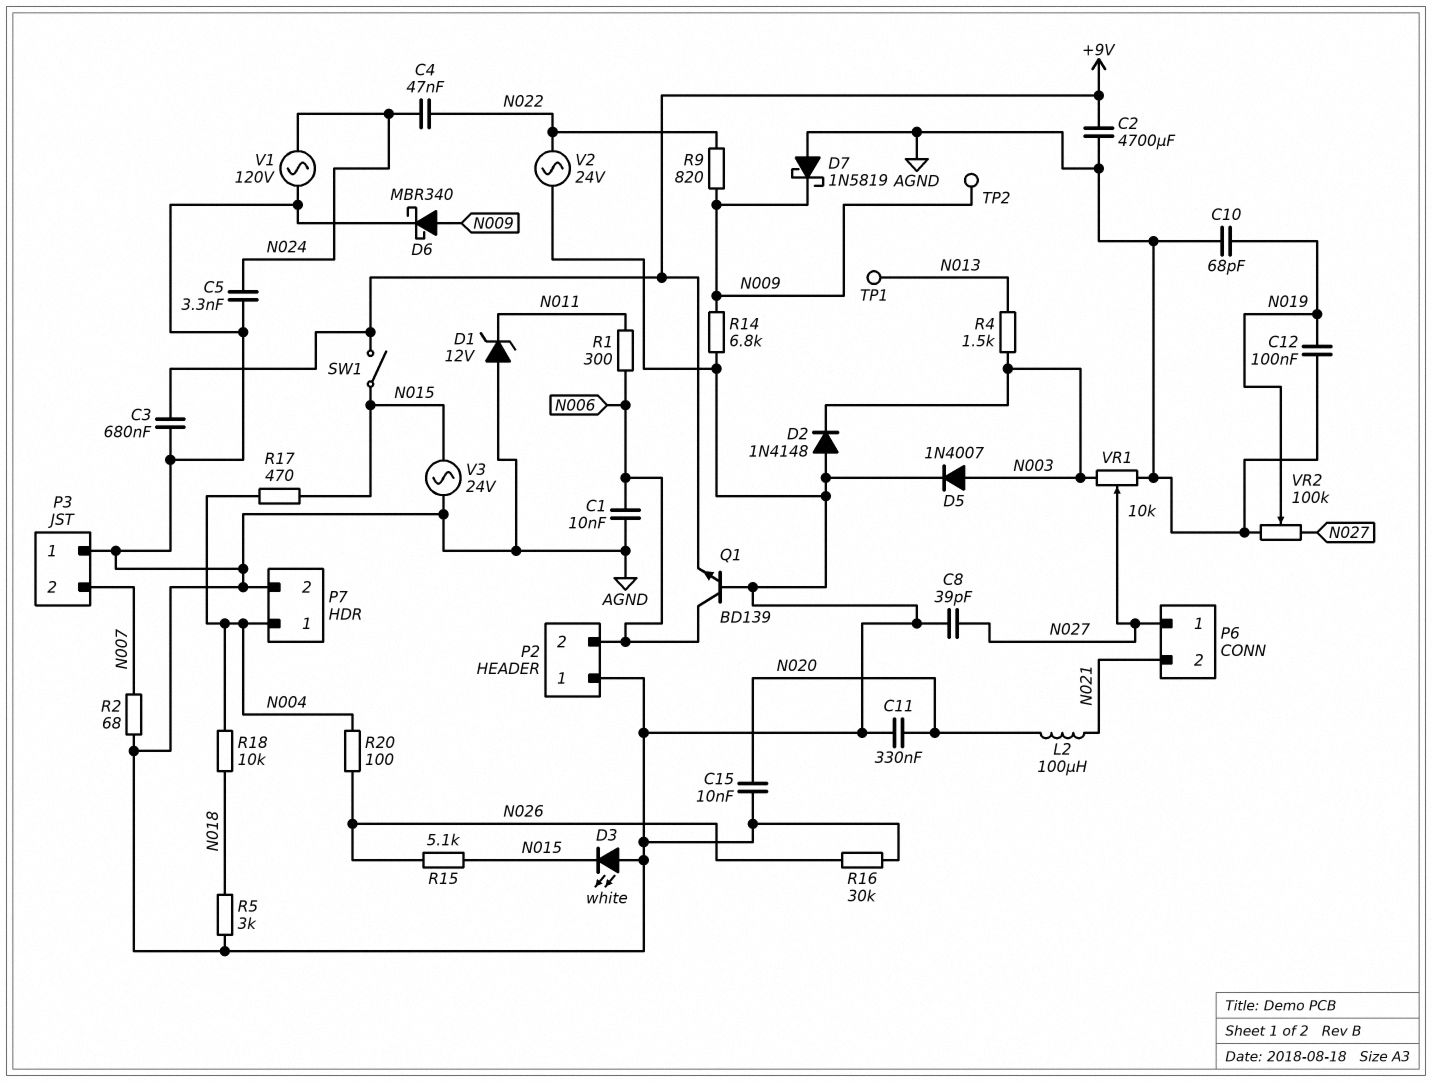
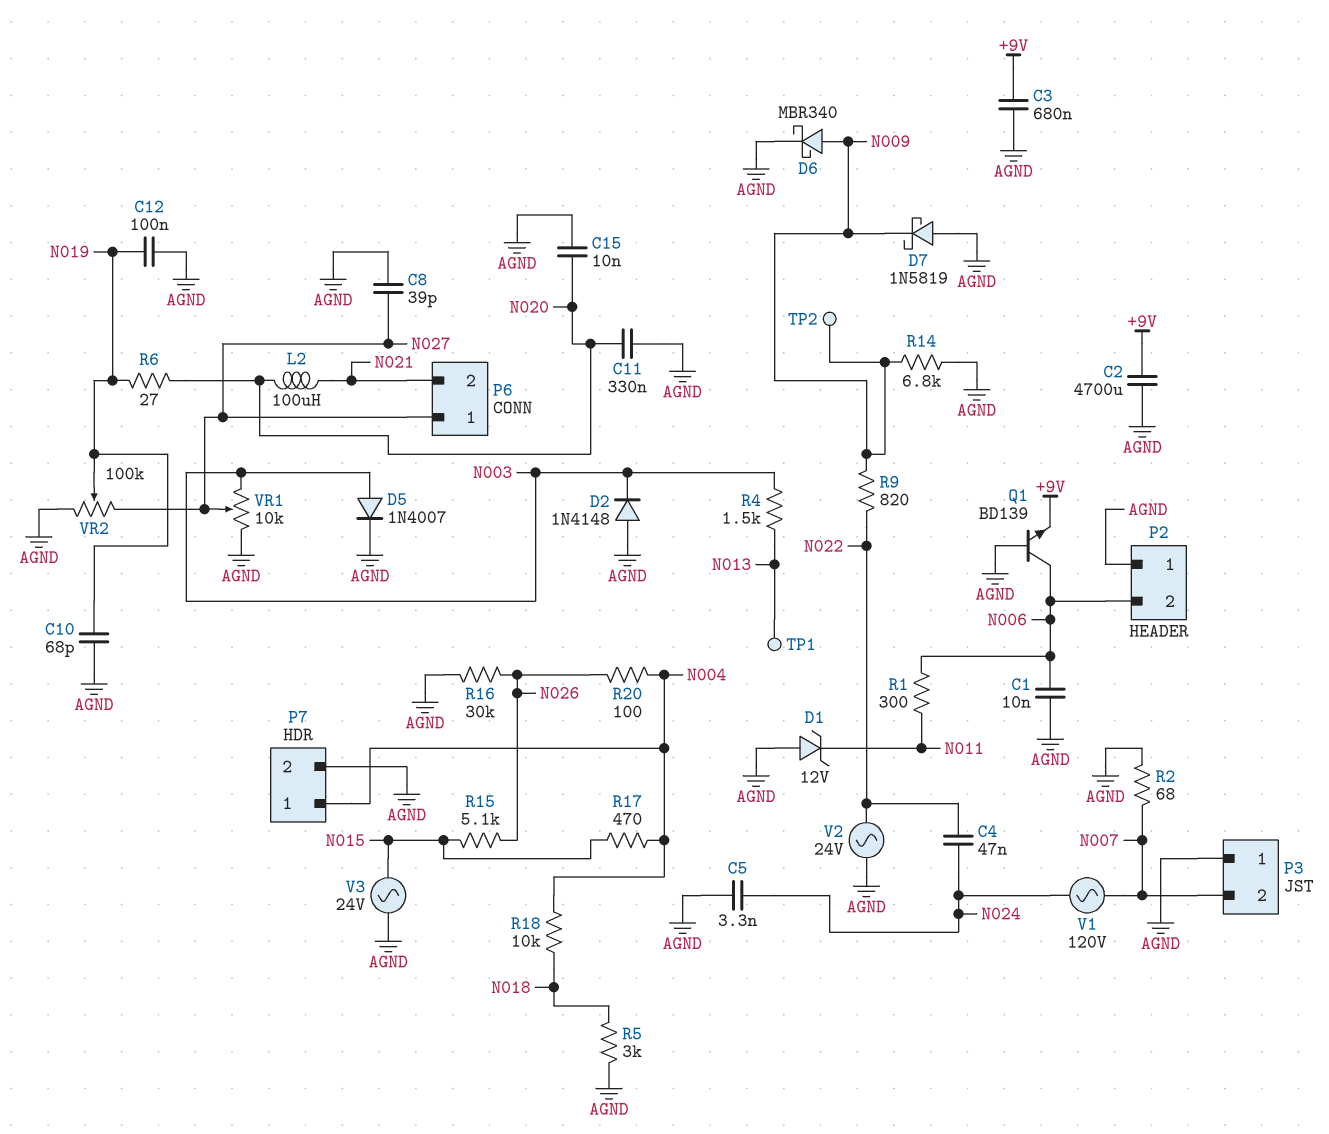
D3: LED white (A AGND, K N015) -> none
R6: none -> 27 (N019, N020)
SW1: switch (+9V, N015) -> none
V1: AC 120V (AGND, N024) -> AC 120V (N007, N024)

